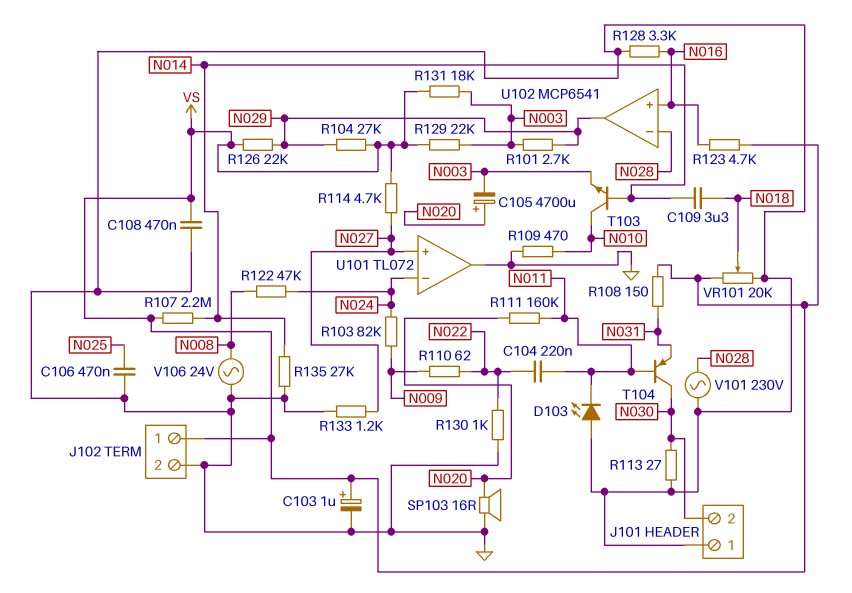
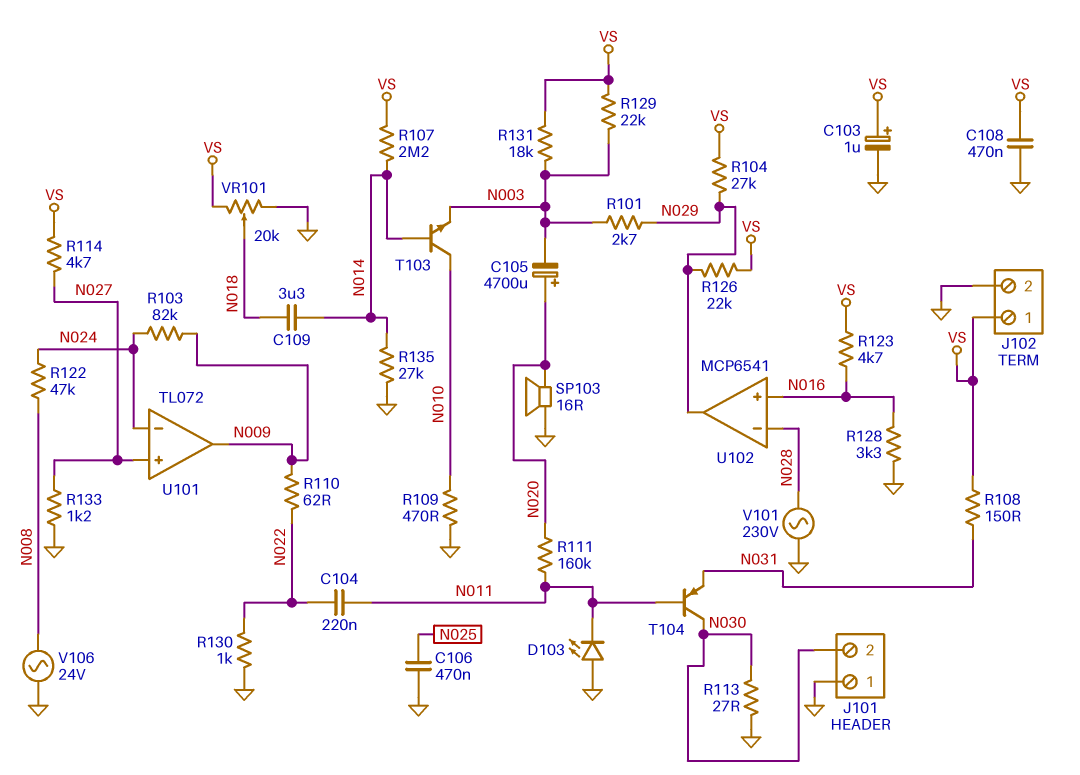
U101 pin out: GND -> N009

